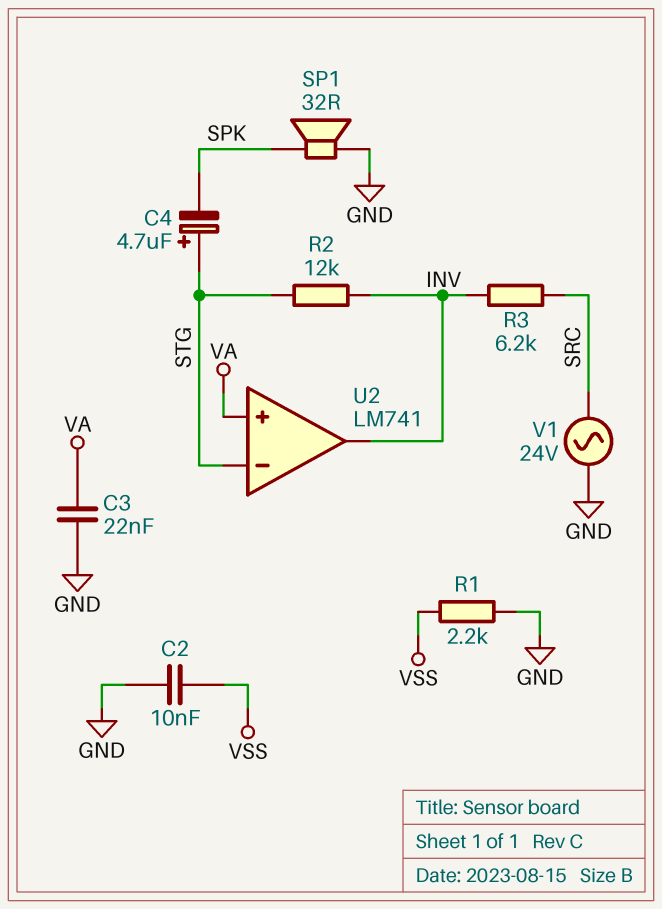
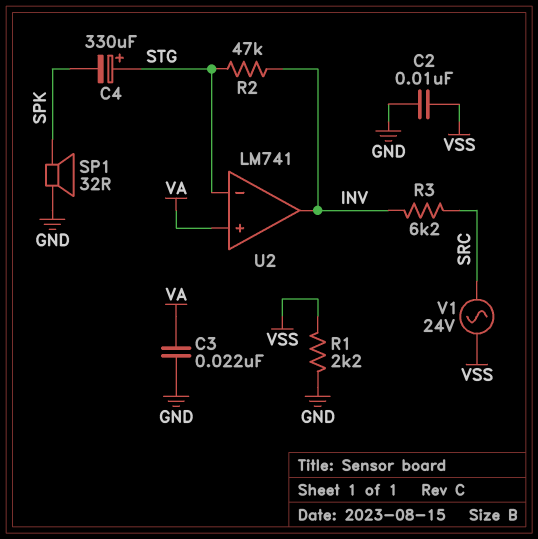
C4: 4.7uF (plus STG, minus SPK) -> 330uF (plus STG, minus SPK)
R2: 12k (INV, STG) -> 47k (INV, STG)
V1: AC 24V (GND, SRC) -> AC 24V (SRC, VSS)

